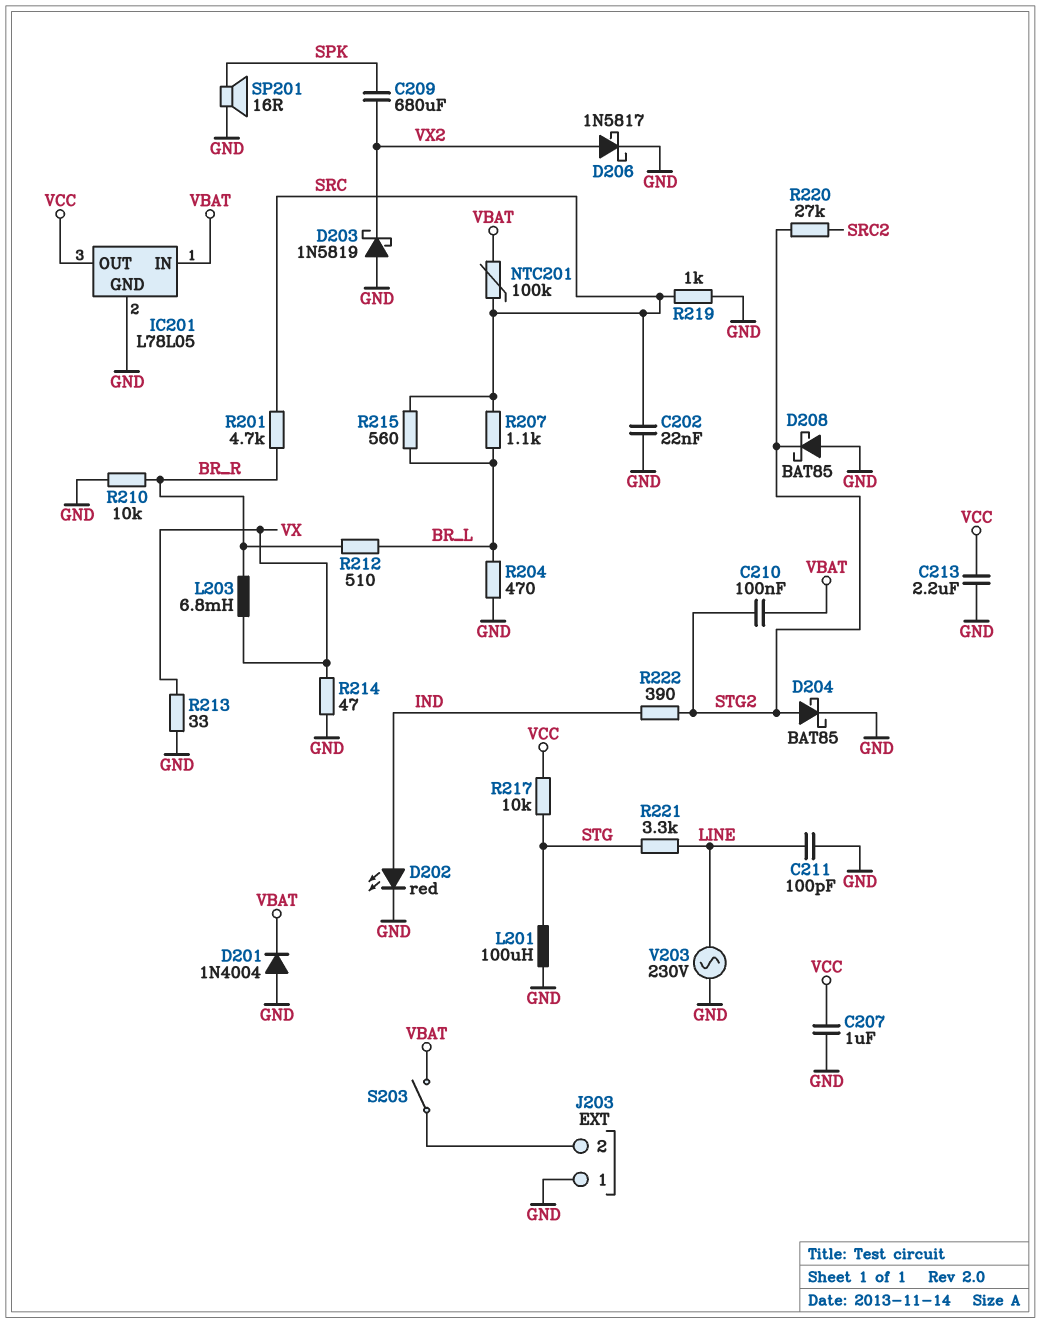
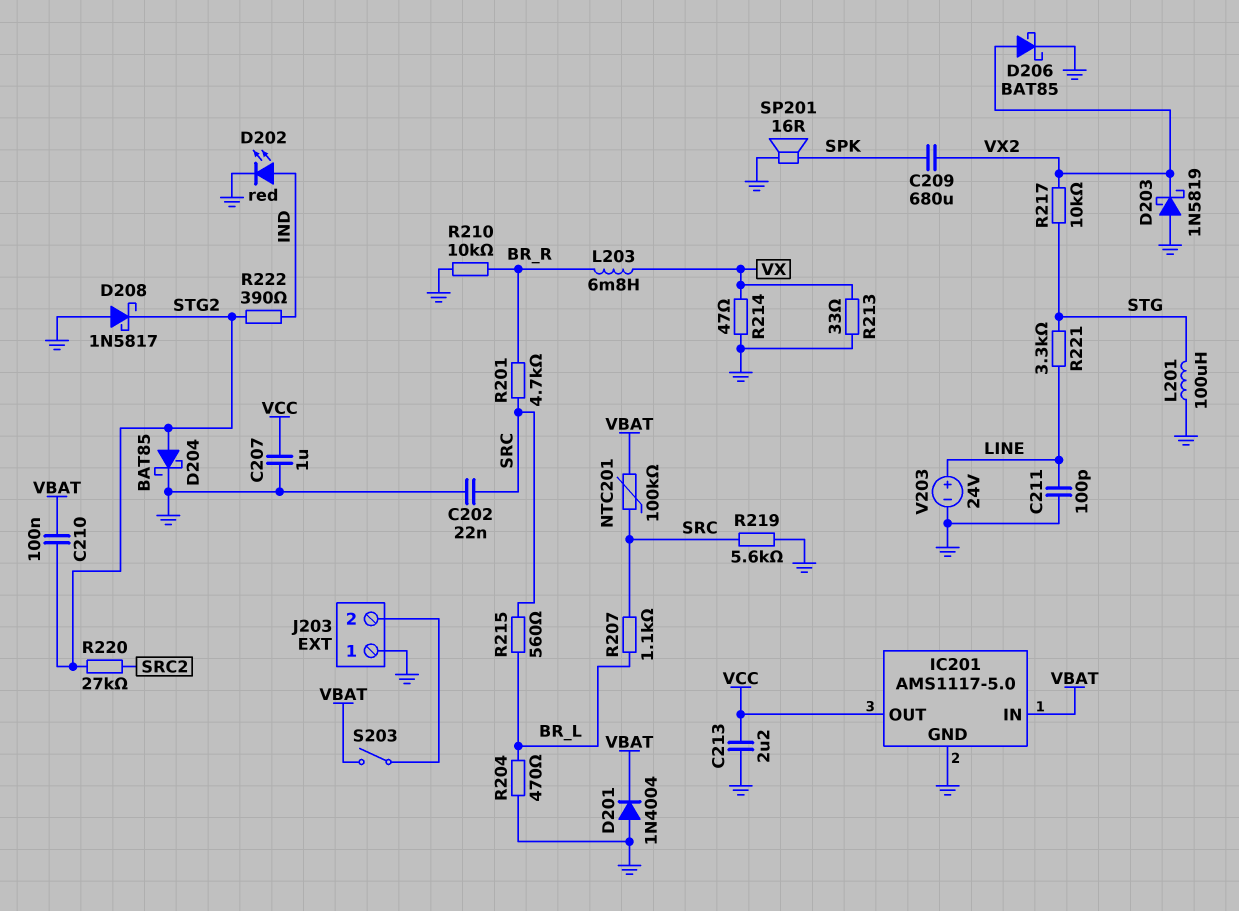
D206: schottky 1N5817 (A VX2, K GND) -> schottky BAT85 (A VX2, K GND)
D208: schottky BAT85 (A GND, K STG2) -> schottky 1N5817 (A GND, K STG2)
IC201: L78L05 -> AMS1117-5.0
R212: 510 (BR_L, BR_R) -> none
R217: 10k (STG, VCC) -> 10k (STG, VX2)
R219: 1k (GND, SRC) -> 5.6k (GND, SRC)
V203: AC 230V (GND, LINE) -> 24V (plus LINE, minus GND)

